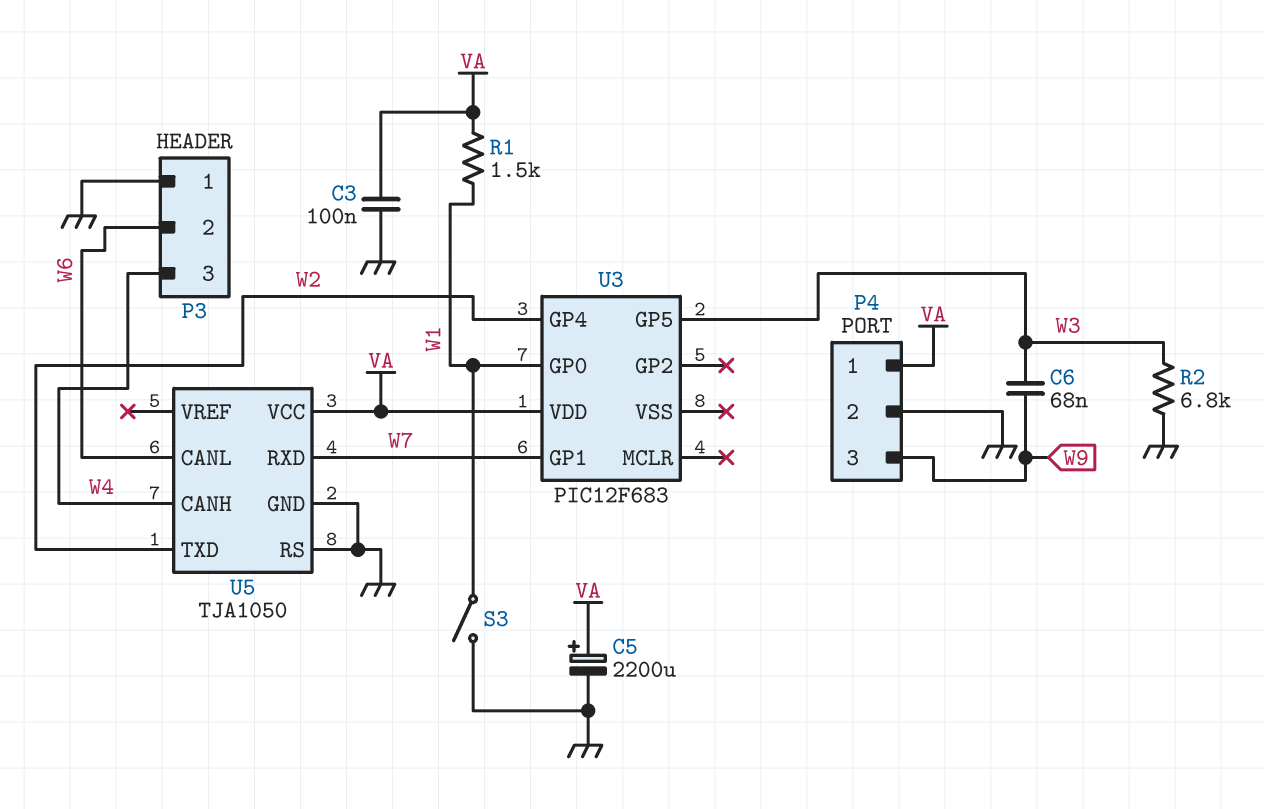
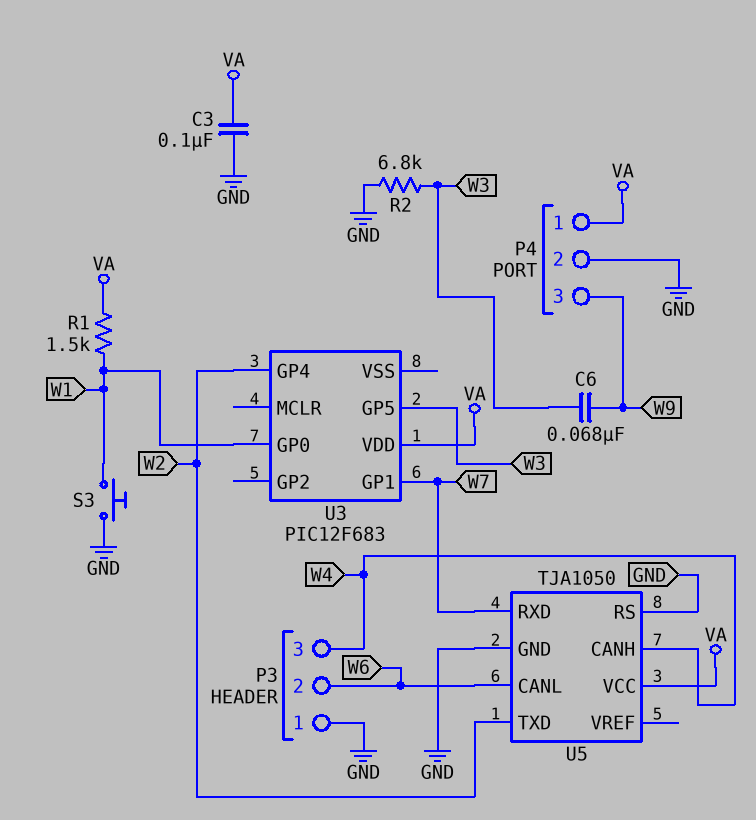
C5: 2200uF (plus VA, minus GND) -> none
S3: switch (GND, W1) -> button (GND, W1)

